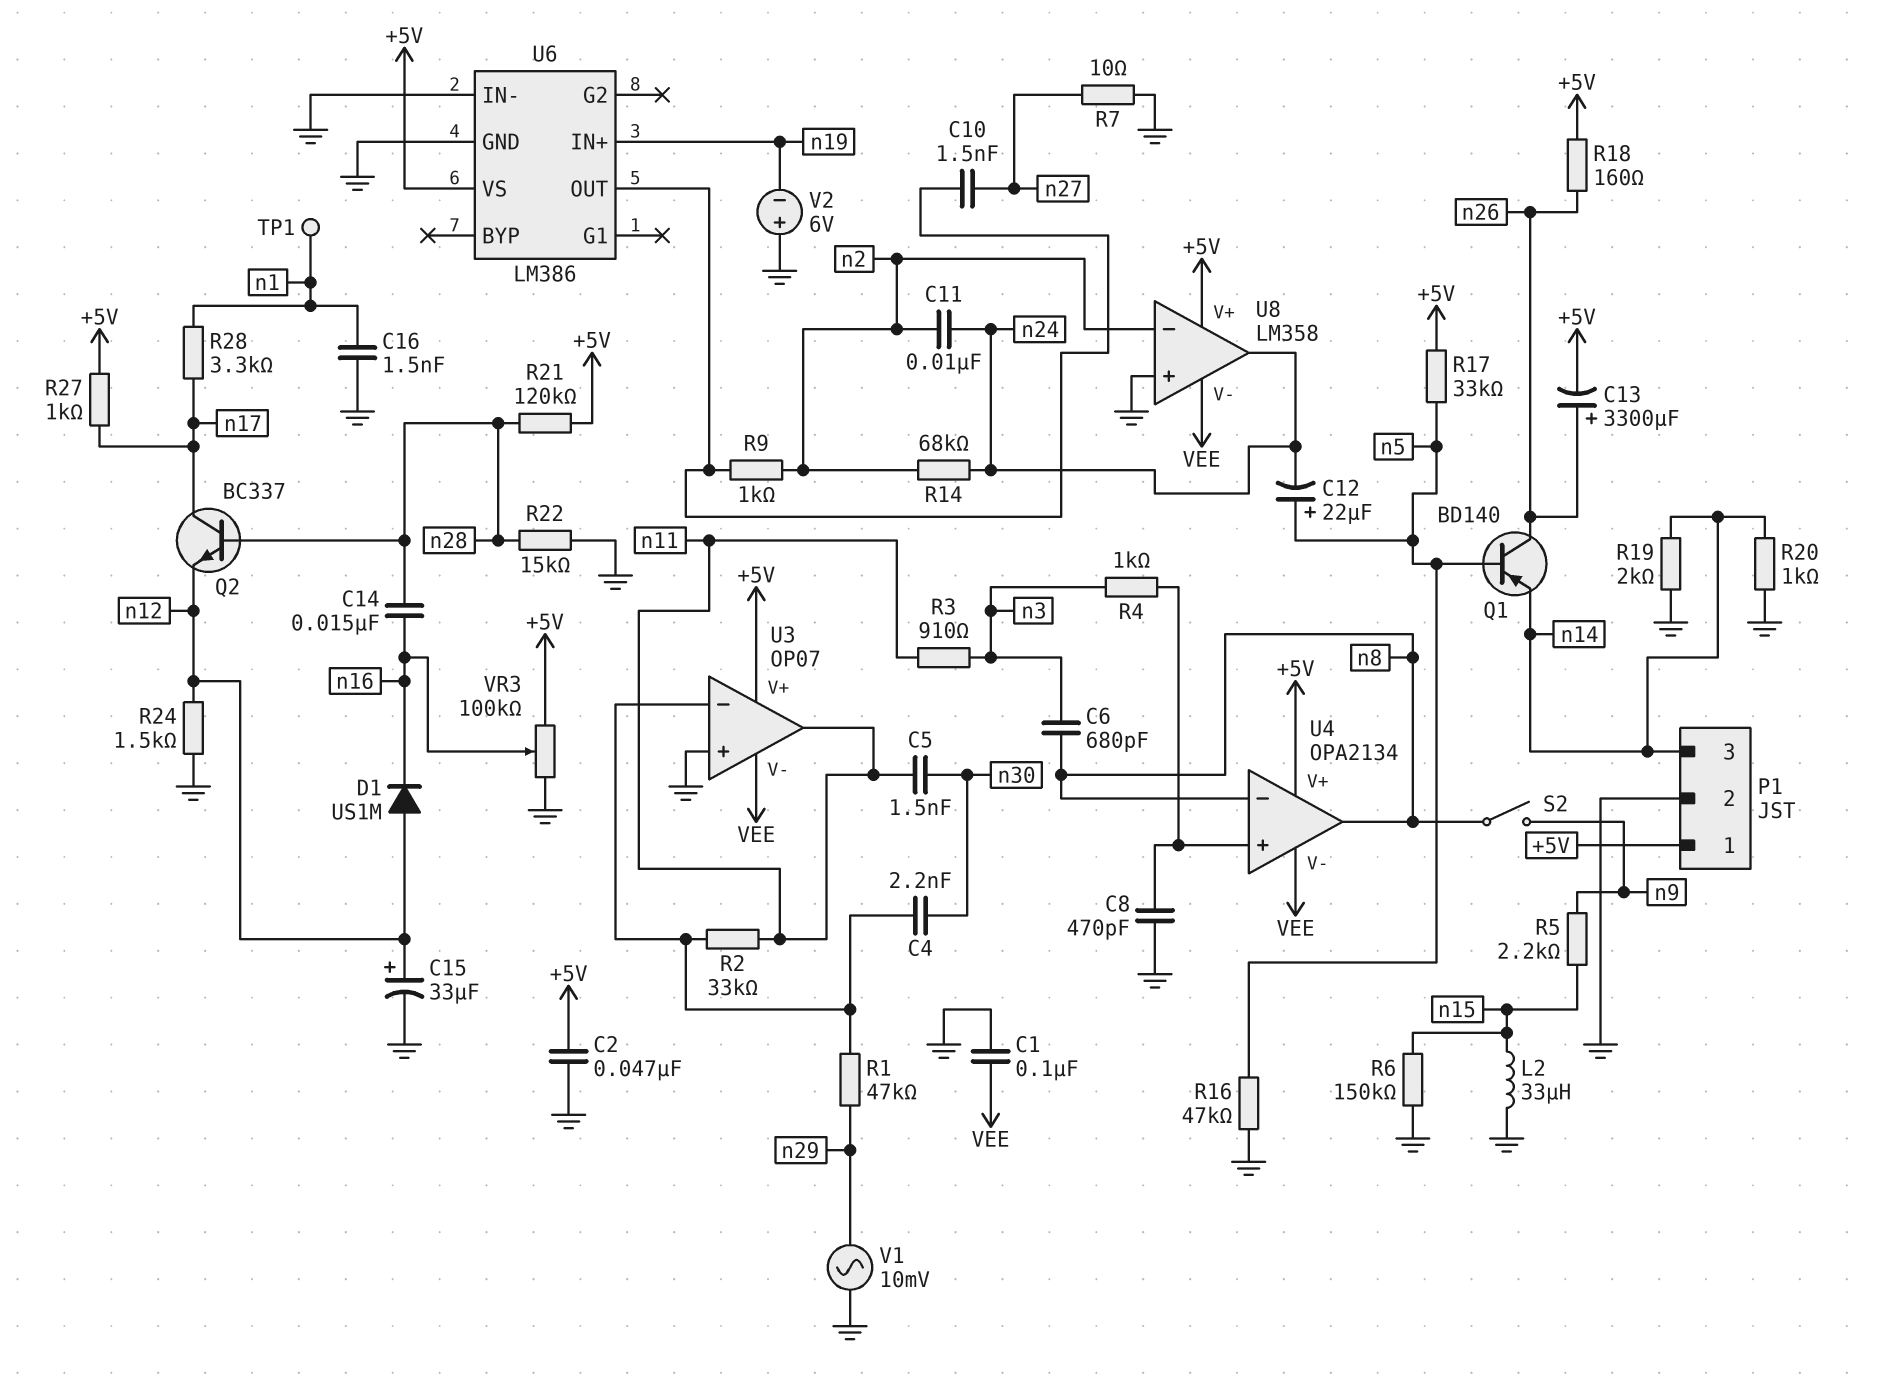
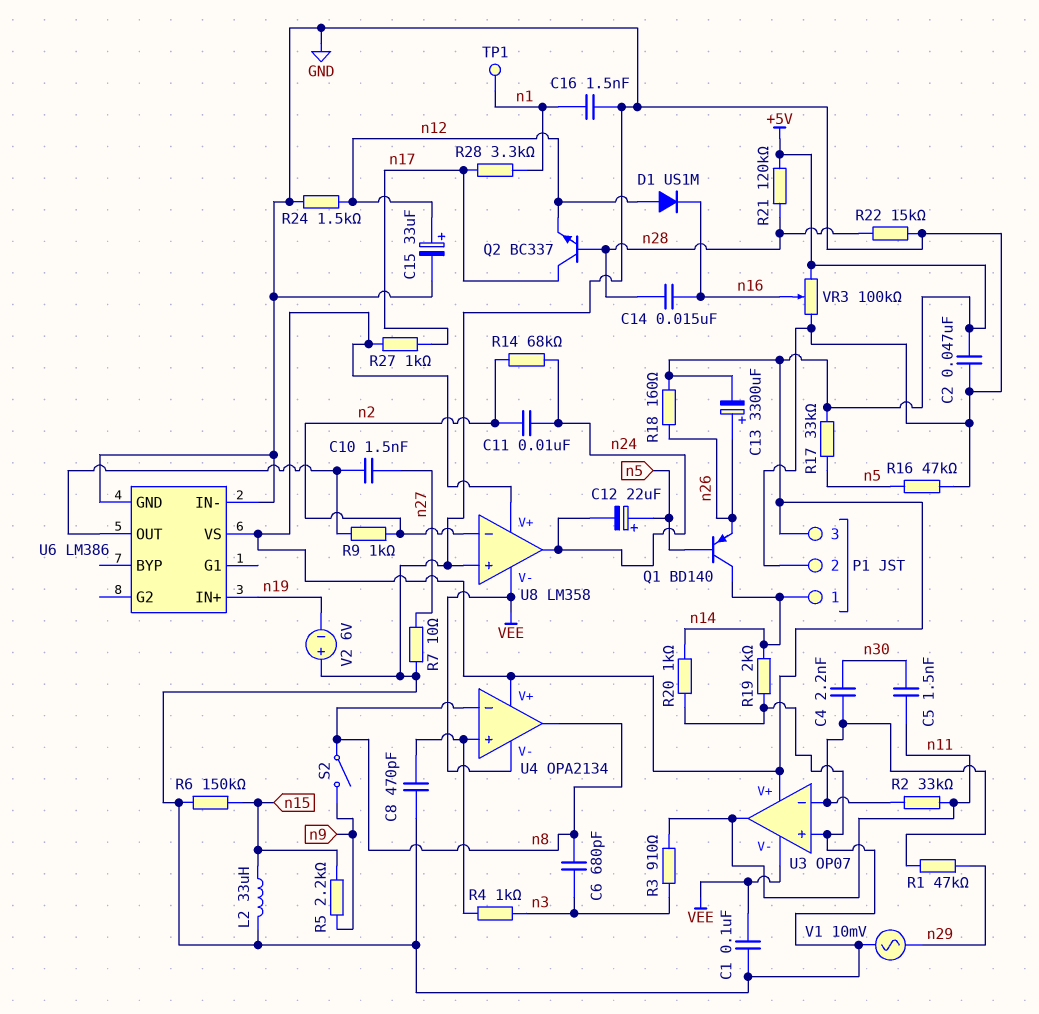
P1 pin 1: +5V -> n14
P1 pin 3: n14 -> +5V
Q1: PNP BD140 (B n5, C n26, E n14) -> PNP BD140 (B n5, C n14, E n26)

